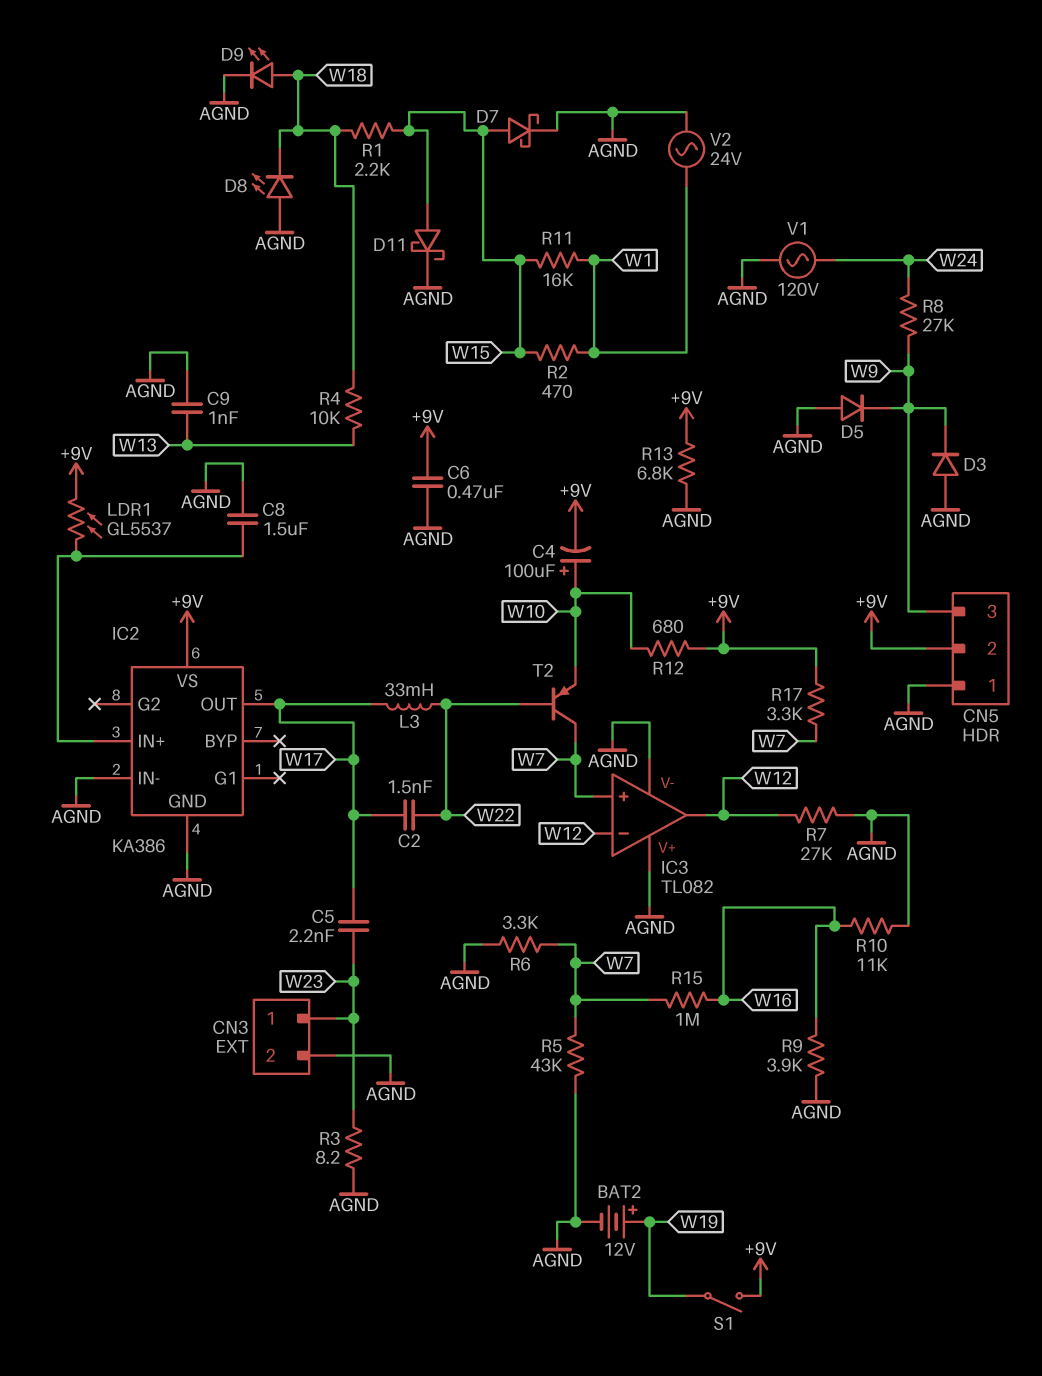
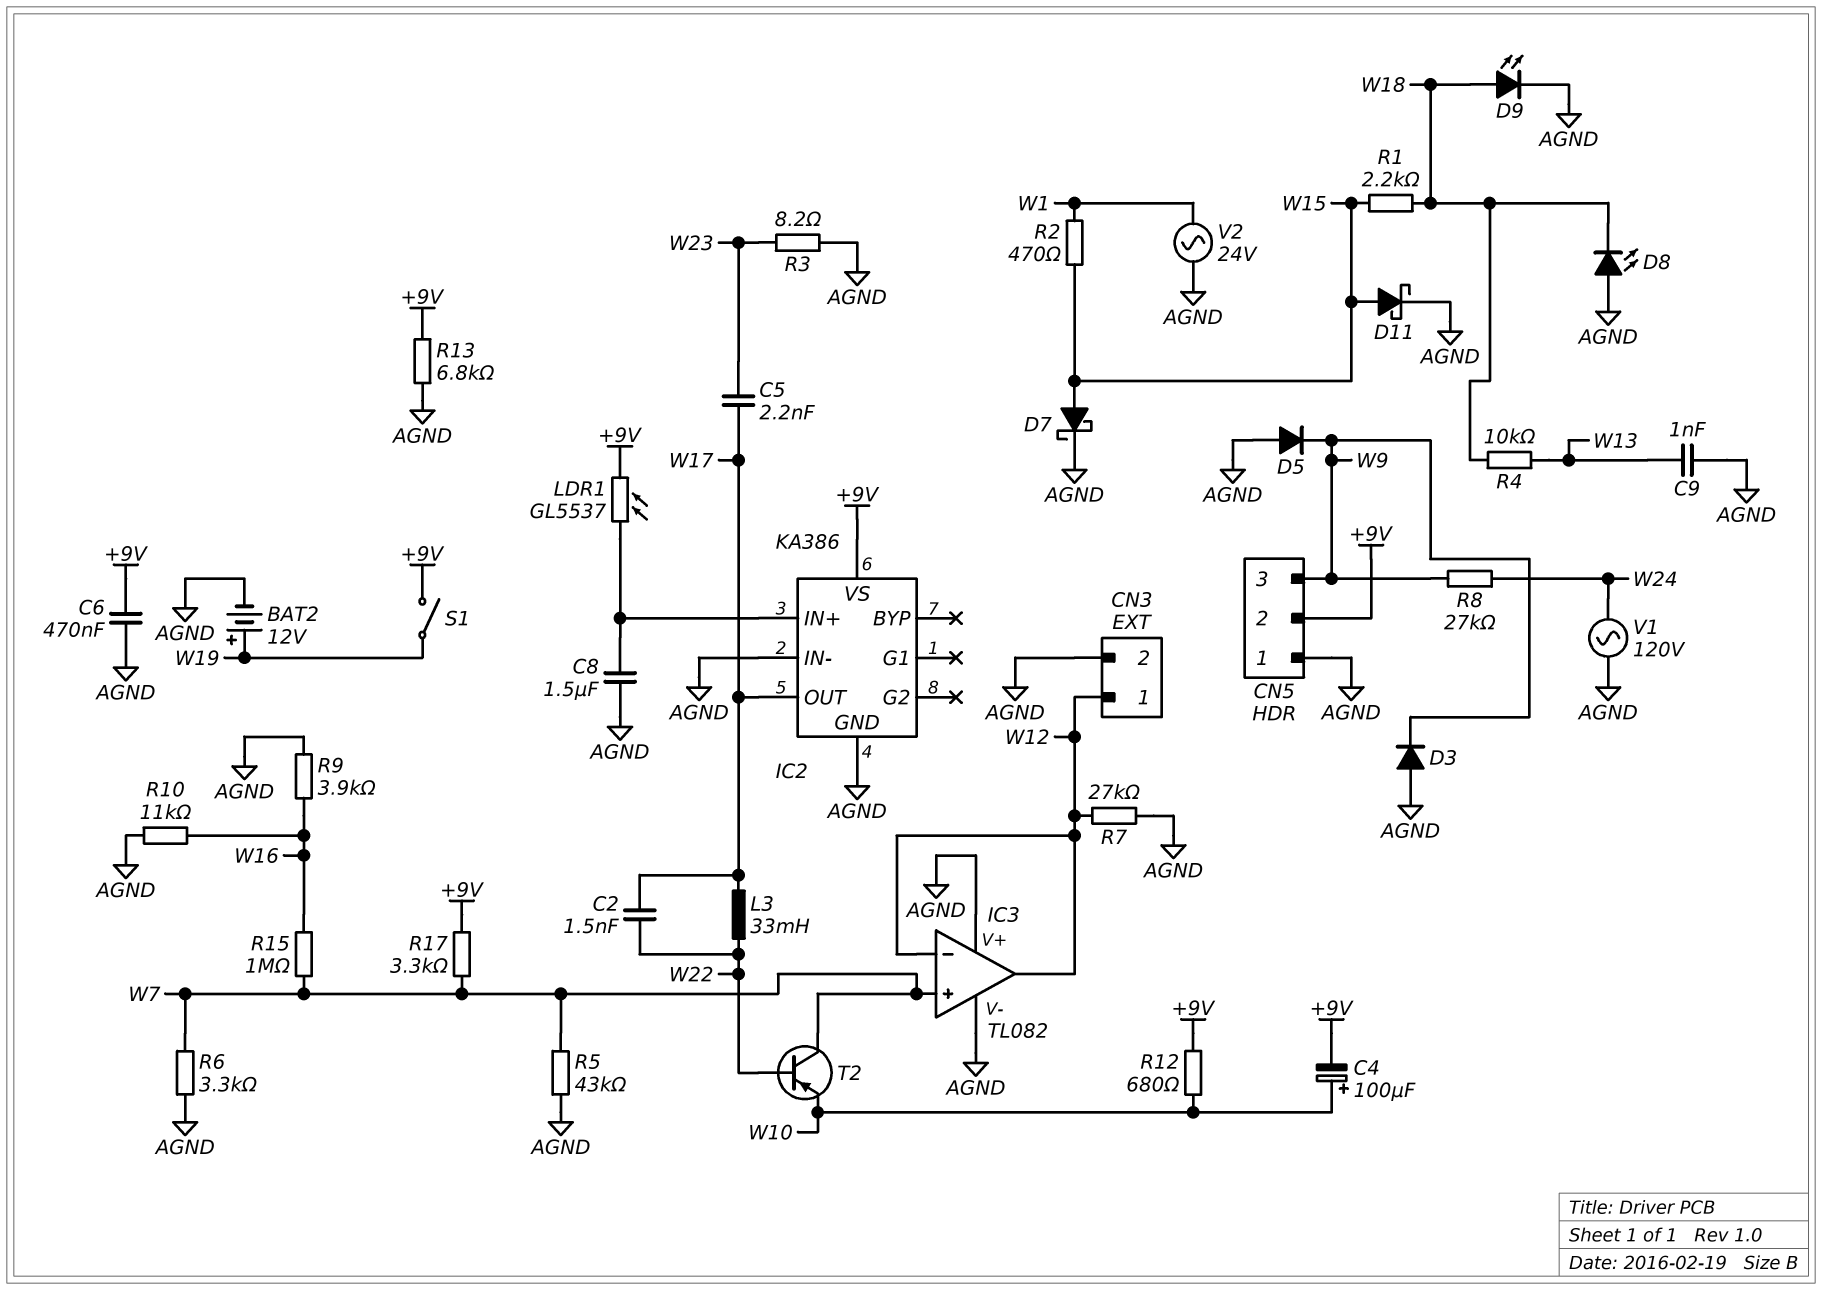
CN3 pin 1: W23 -> W12
R11: 16k (W1, W15) -> none

